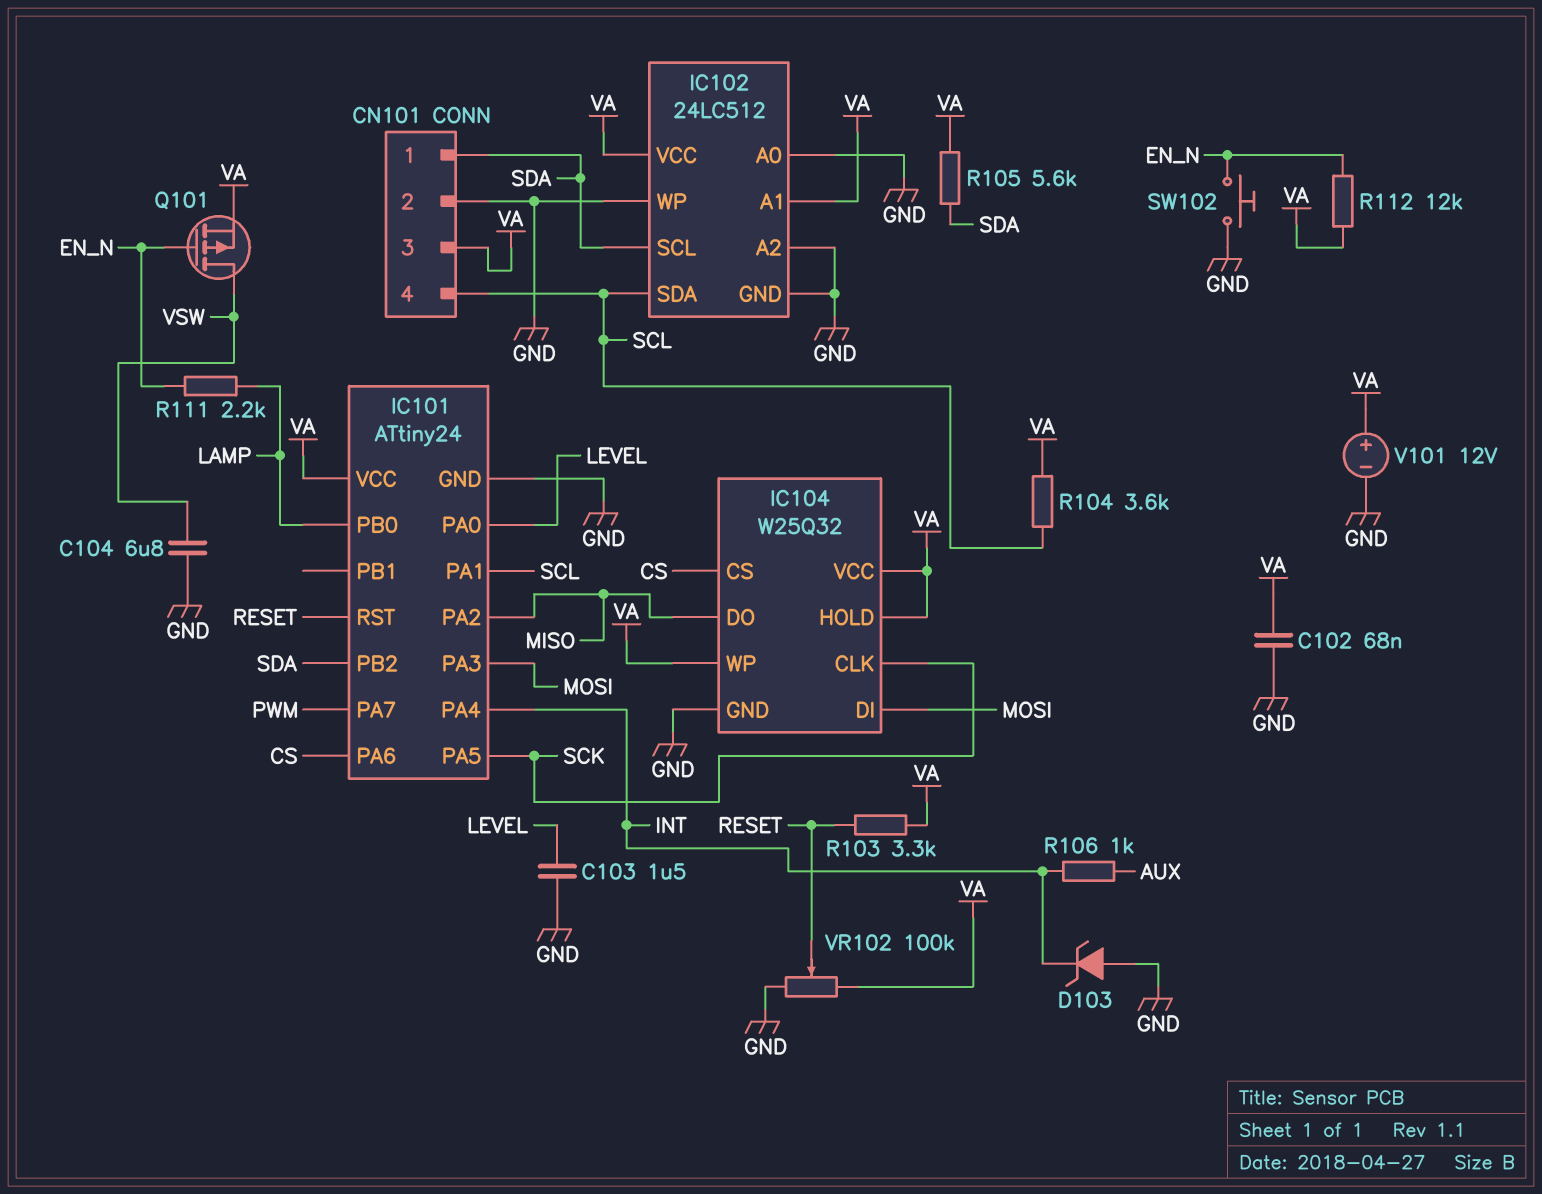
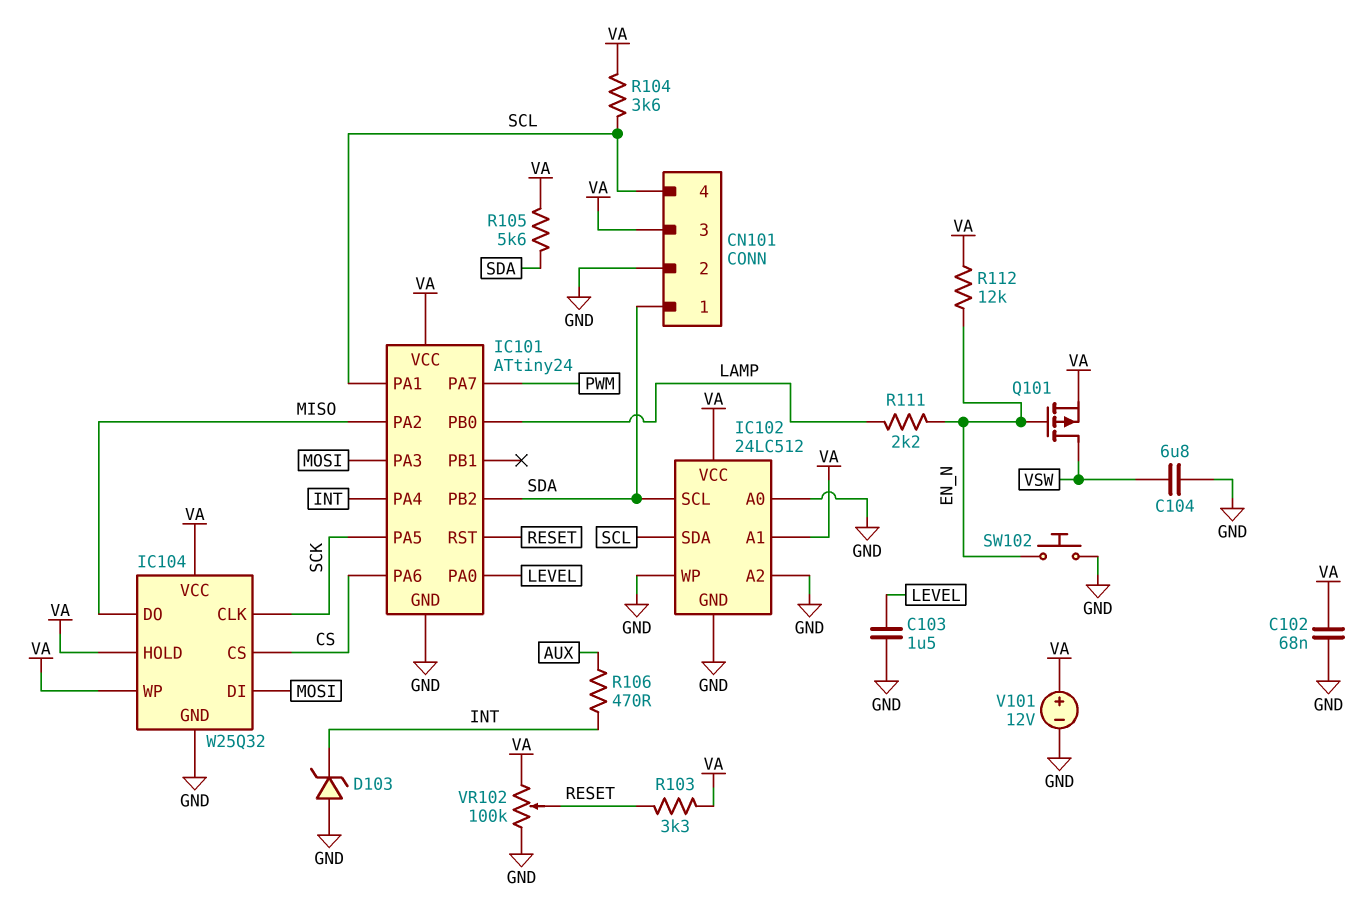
R106: 1k (AUX, INT) -> 470 (AUX, INT)

